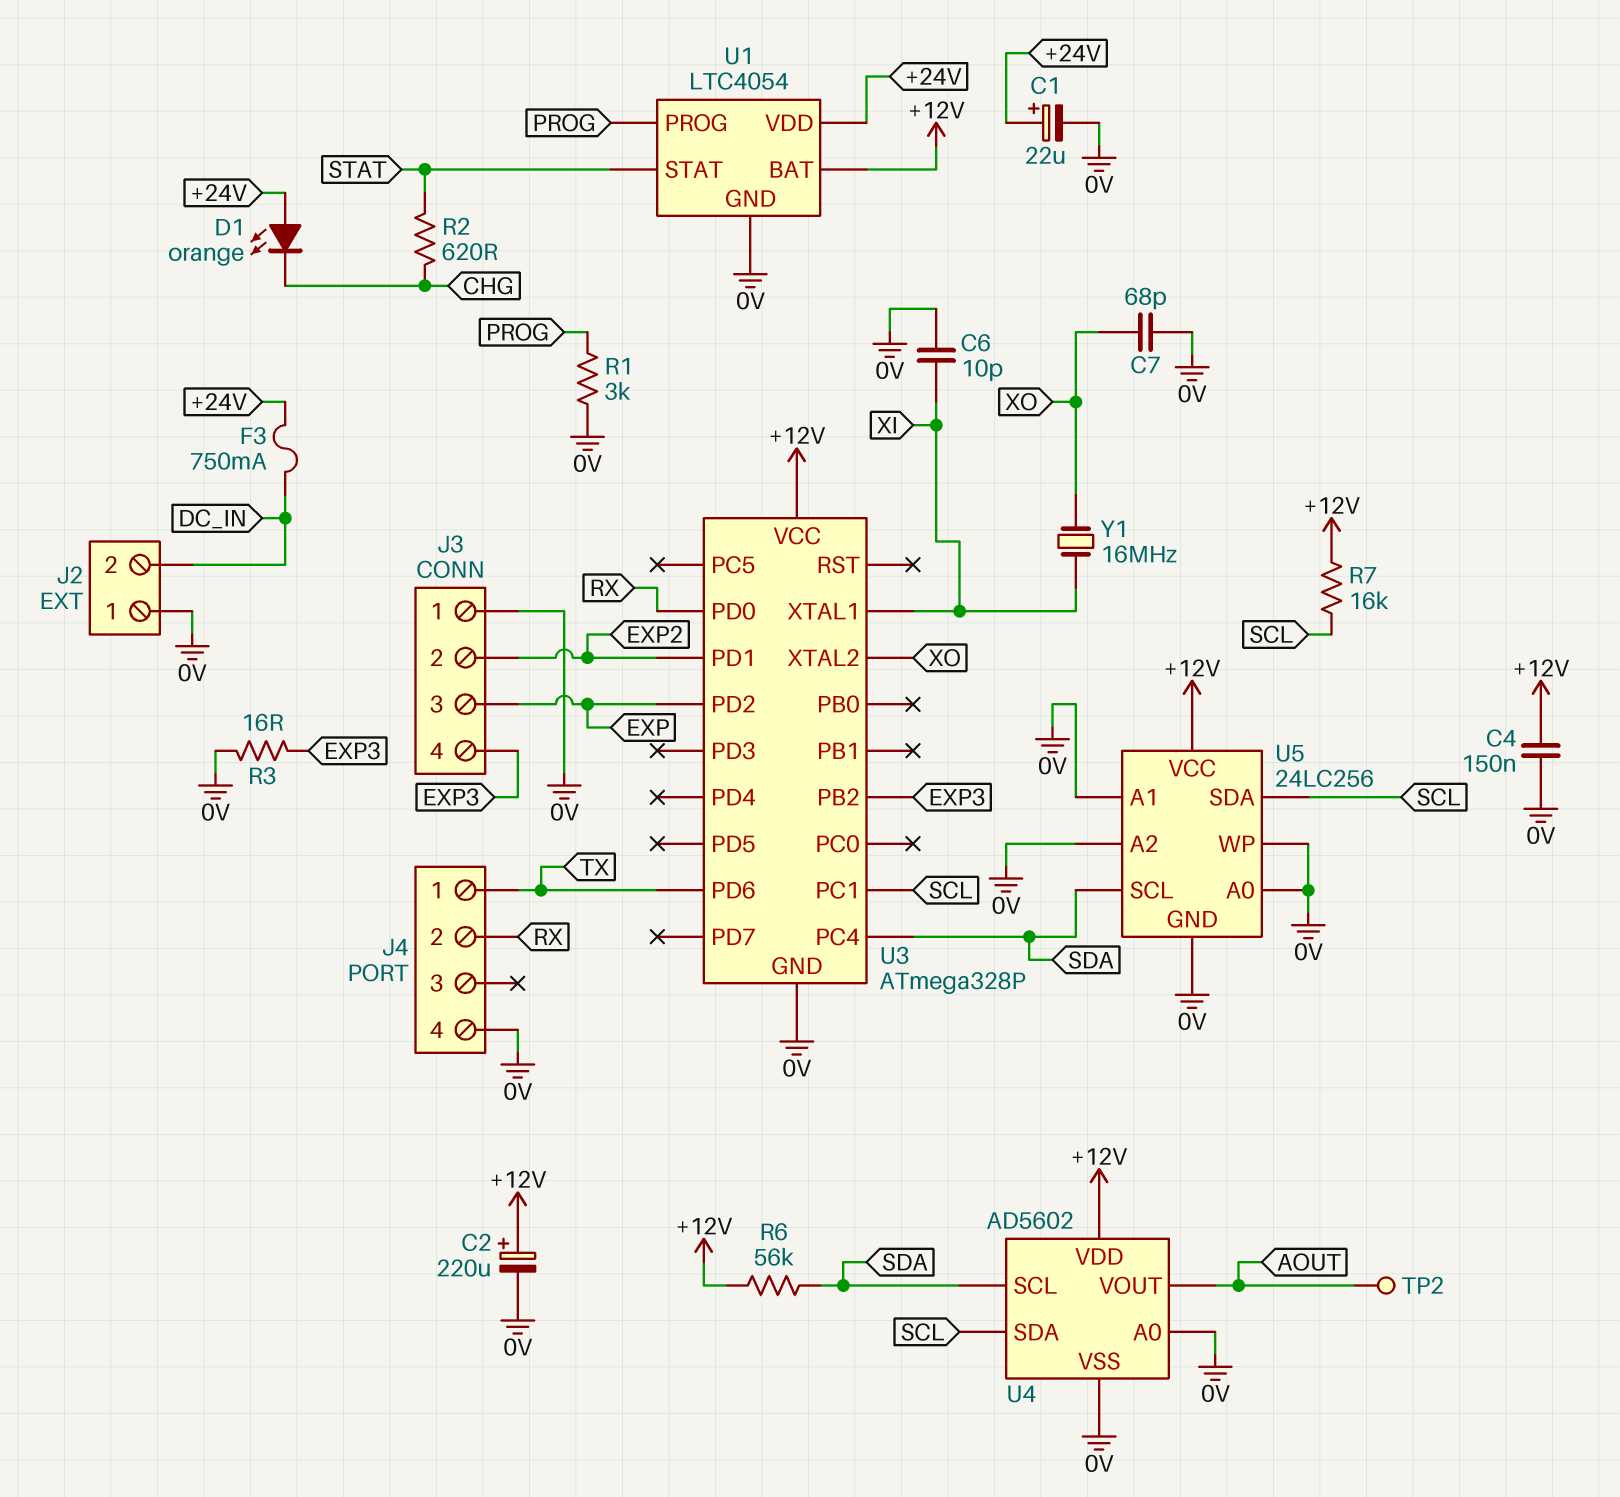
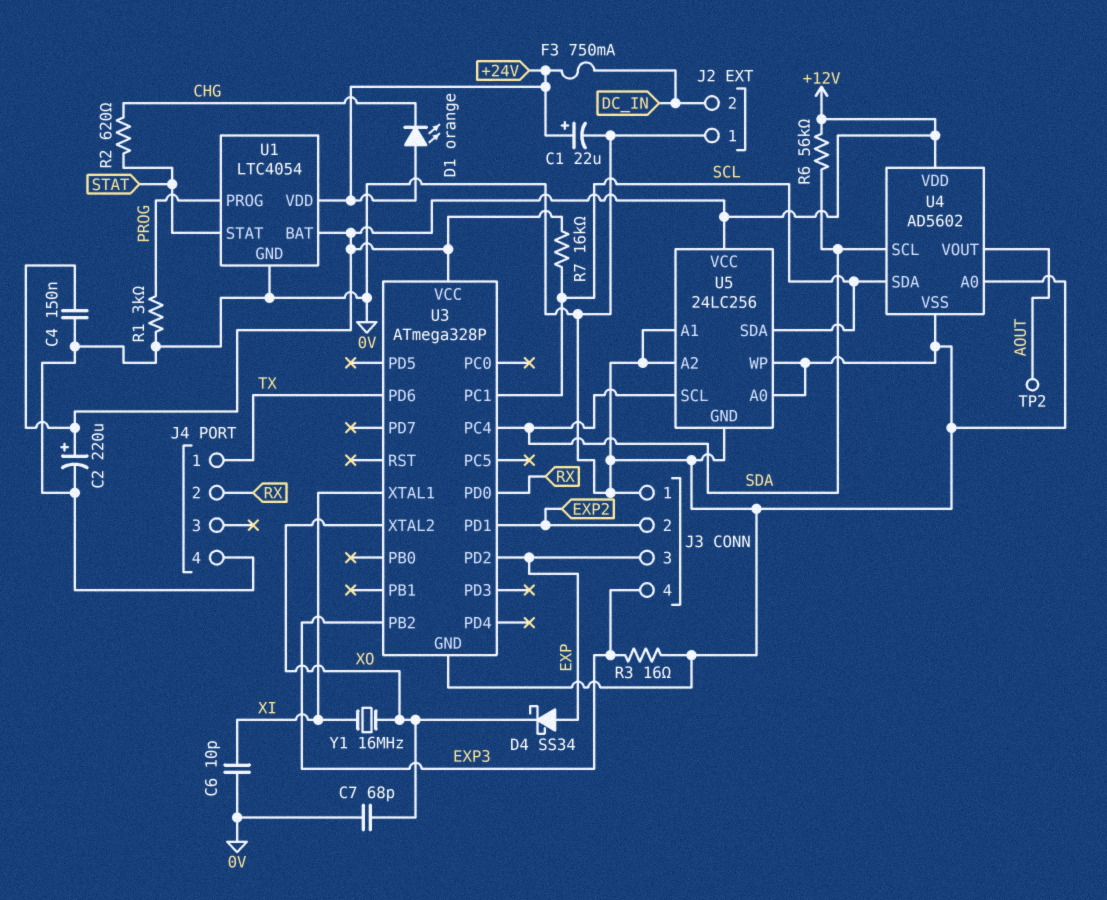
D4: none -> schottky SS34 (A EXP, K XO)

